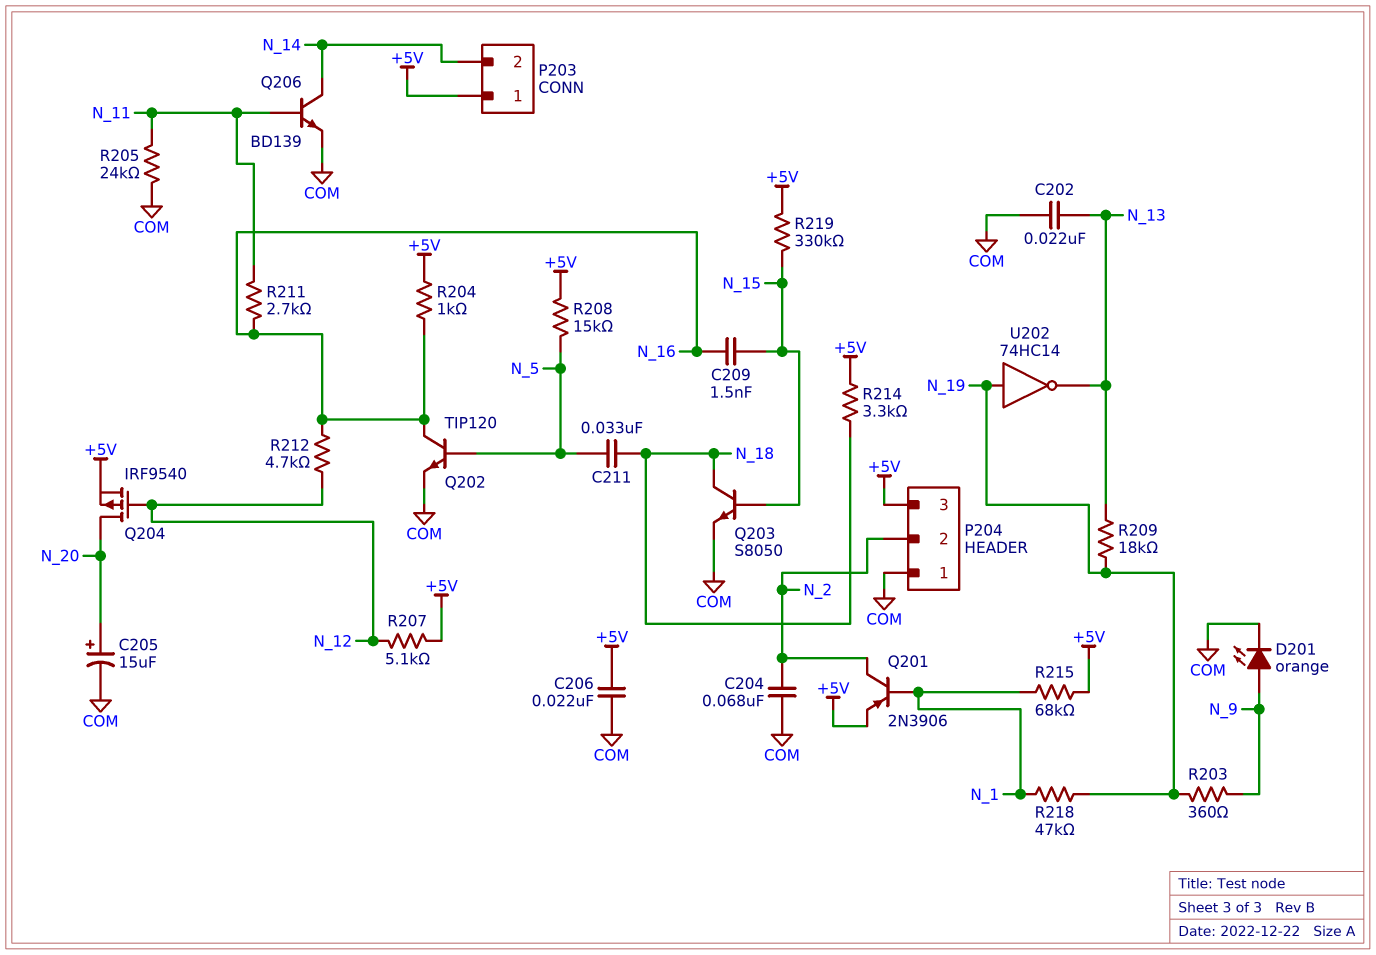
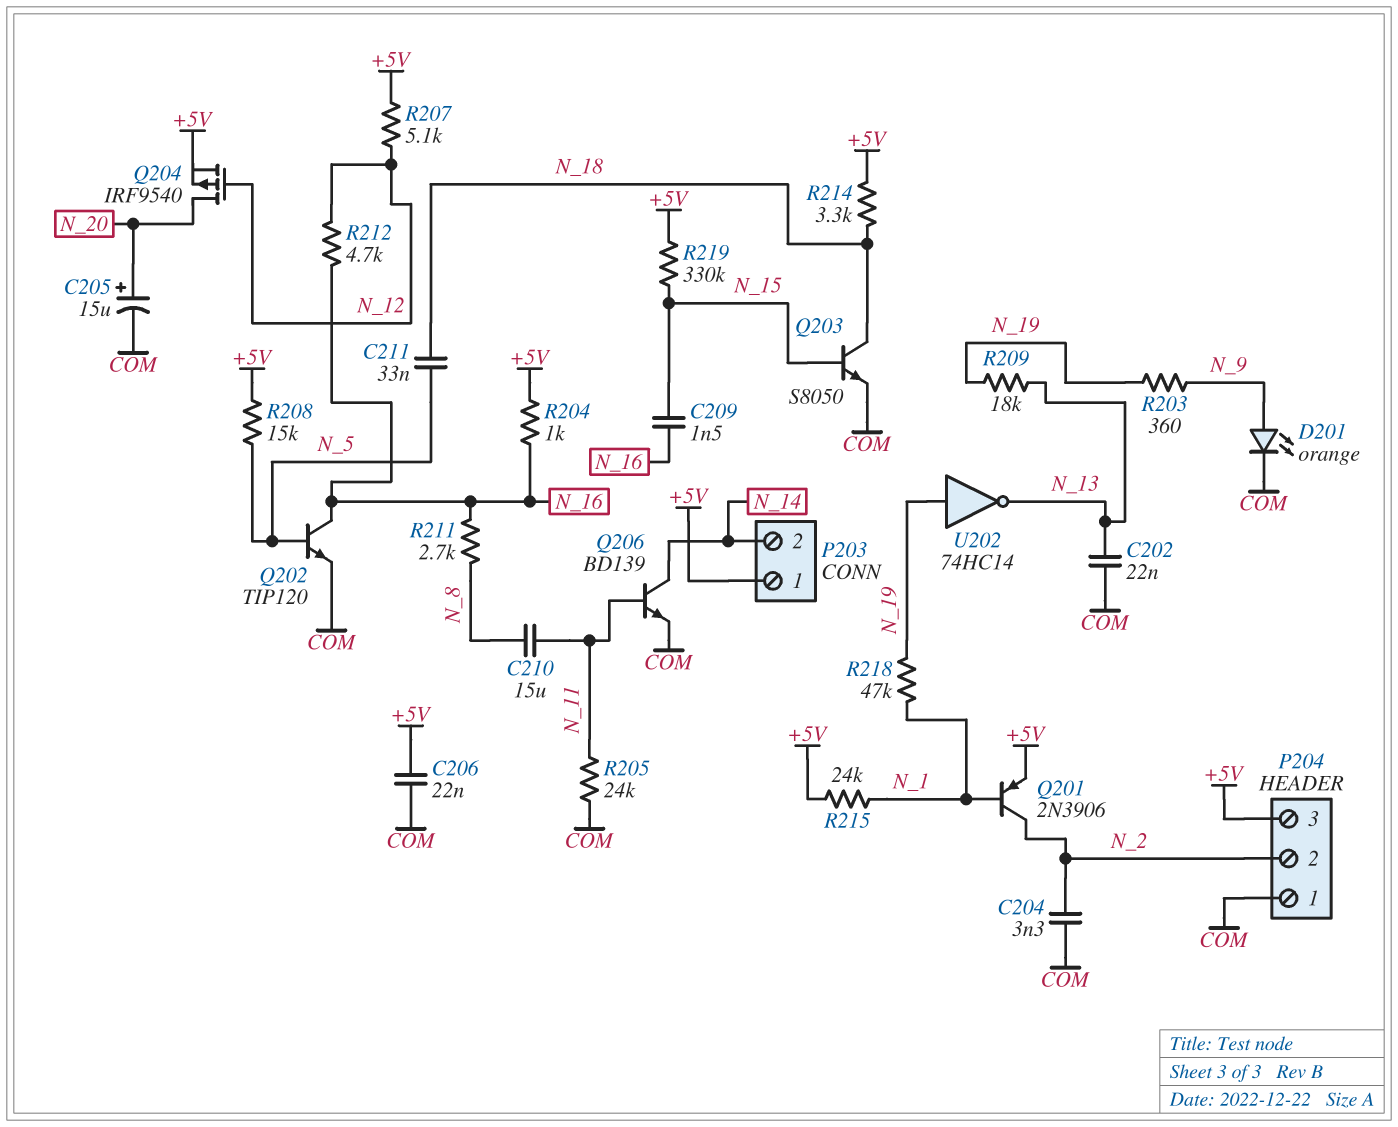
C204: 68nF (COM, N_2) -> 3.3nF (COM, N_2)
C210: none -> 15uF (N_8, N_11)
R211: 2.7k (N_11, N_16) -> 2.7k (N_8, N_16)
R215: 68k (+5V, N_1) -> 24k (+5V, N_1)

